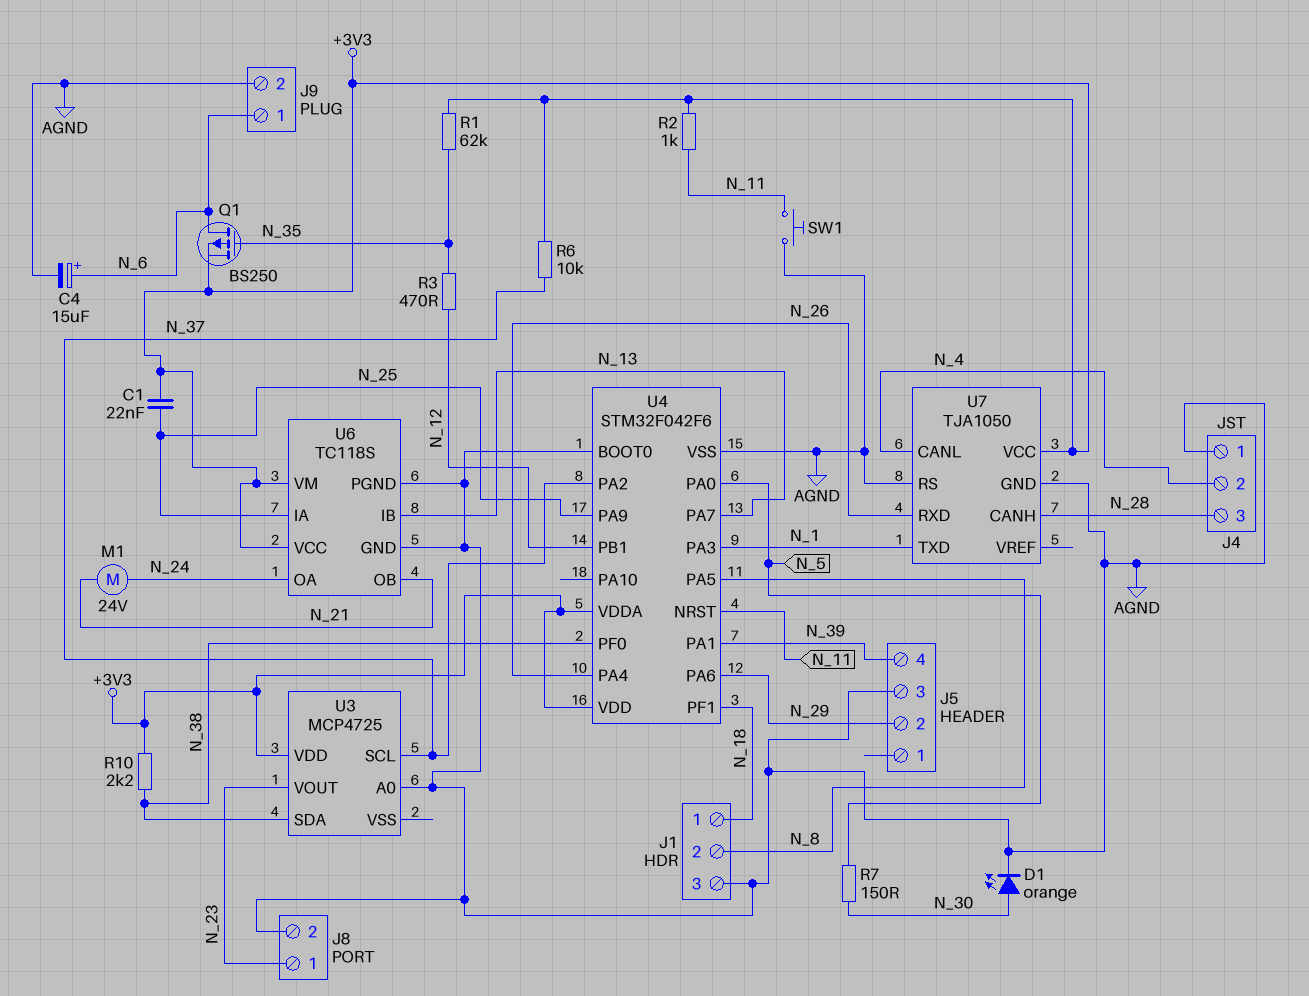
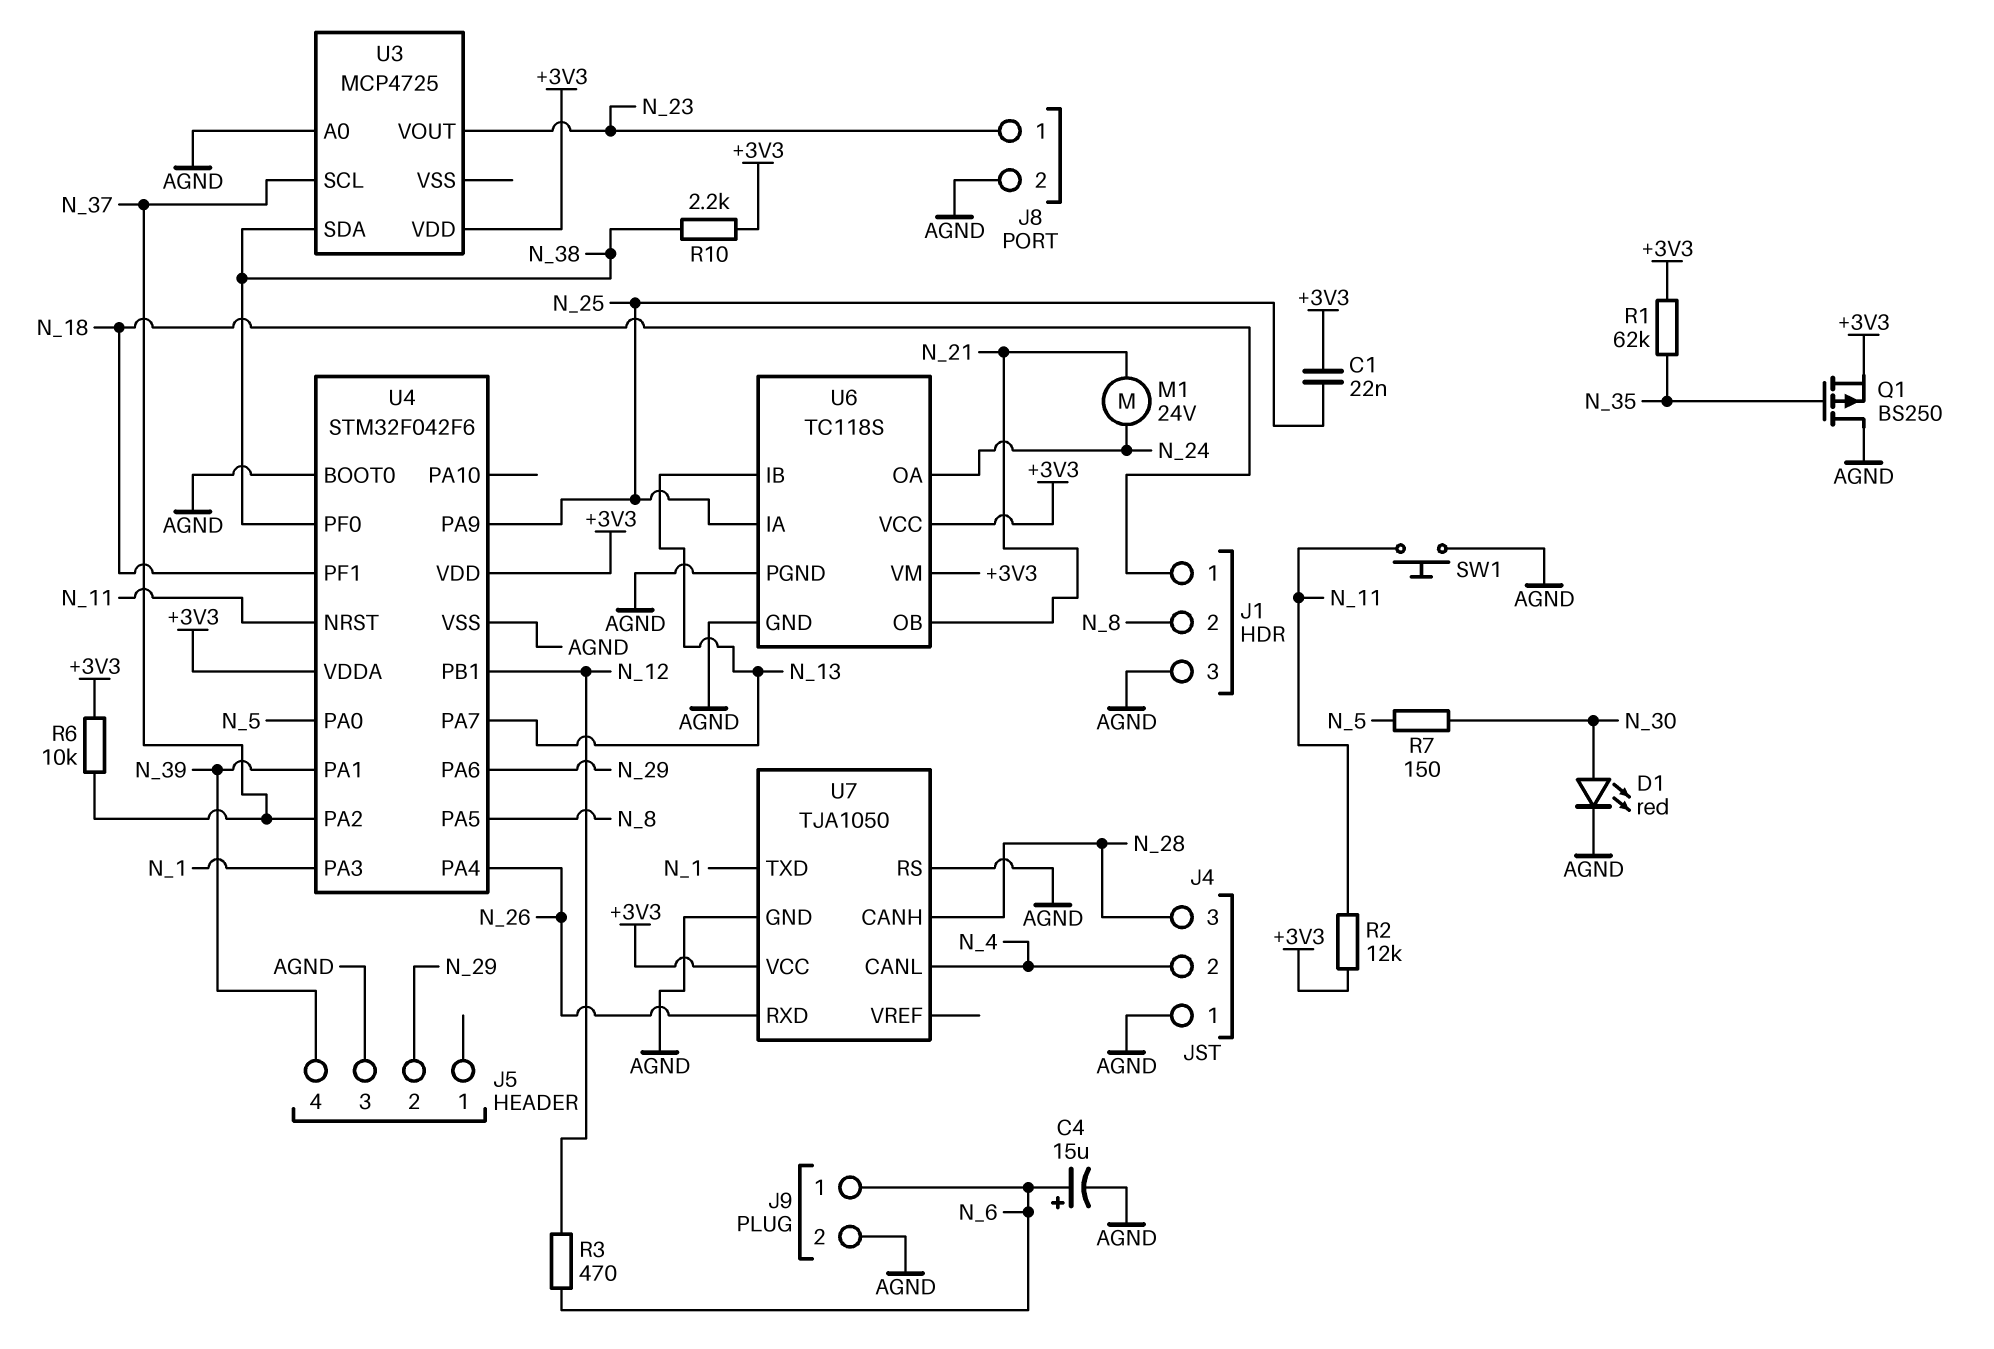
D1: LED orange (A N_30, K AGND) -> LED red (A N_30, K AGND)
Q1: PMOS BS250 (G N_35, D N_6, S +3V3) -> PMOS BS250 (G N_35, D AGND, S +3V3)
R2: 1k (+3V3, N_11) -> 12k (+3V3, N_11)
R3: 470 (N_12, N_35) -> 470 (N_6, N_12)

